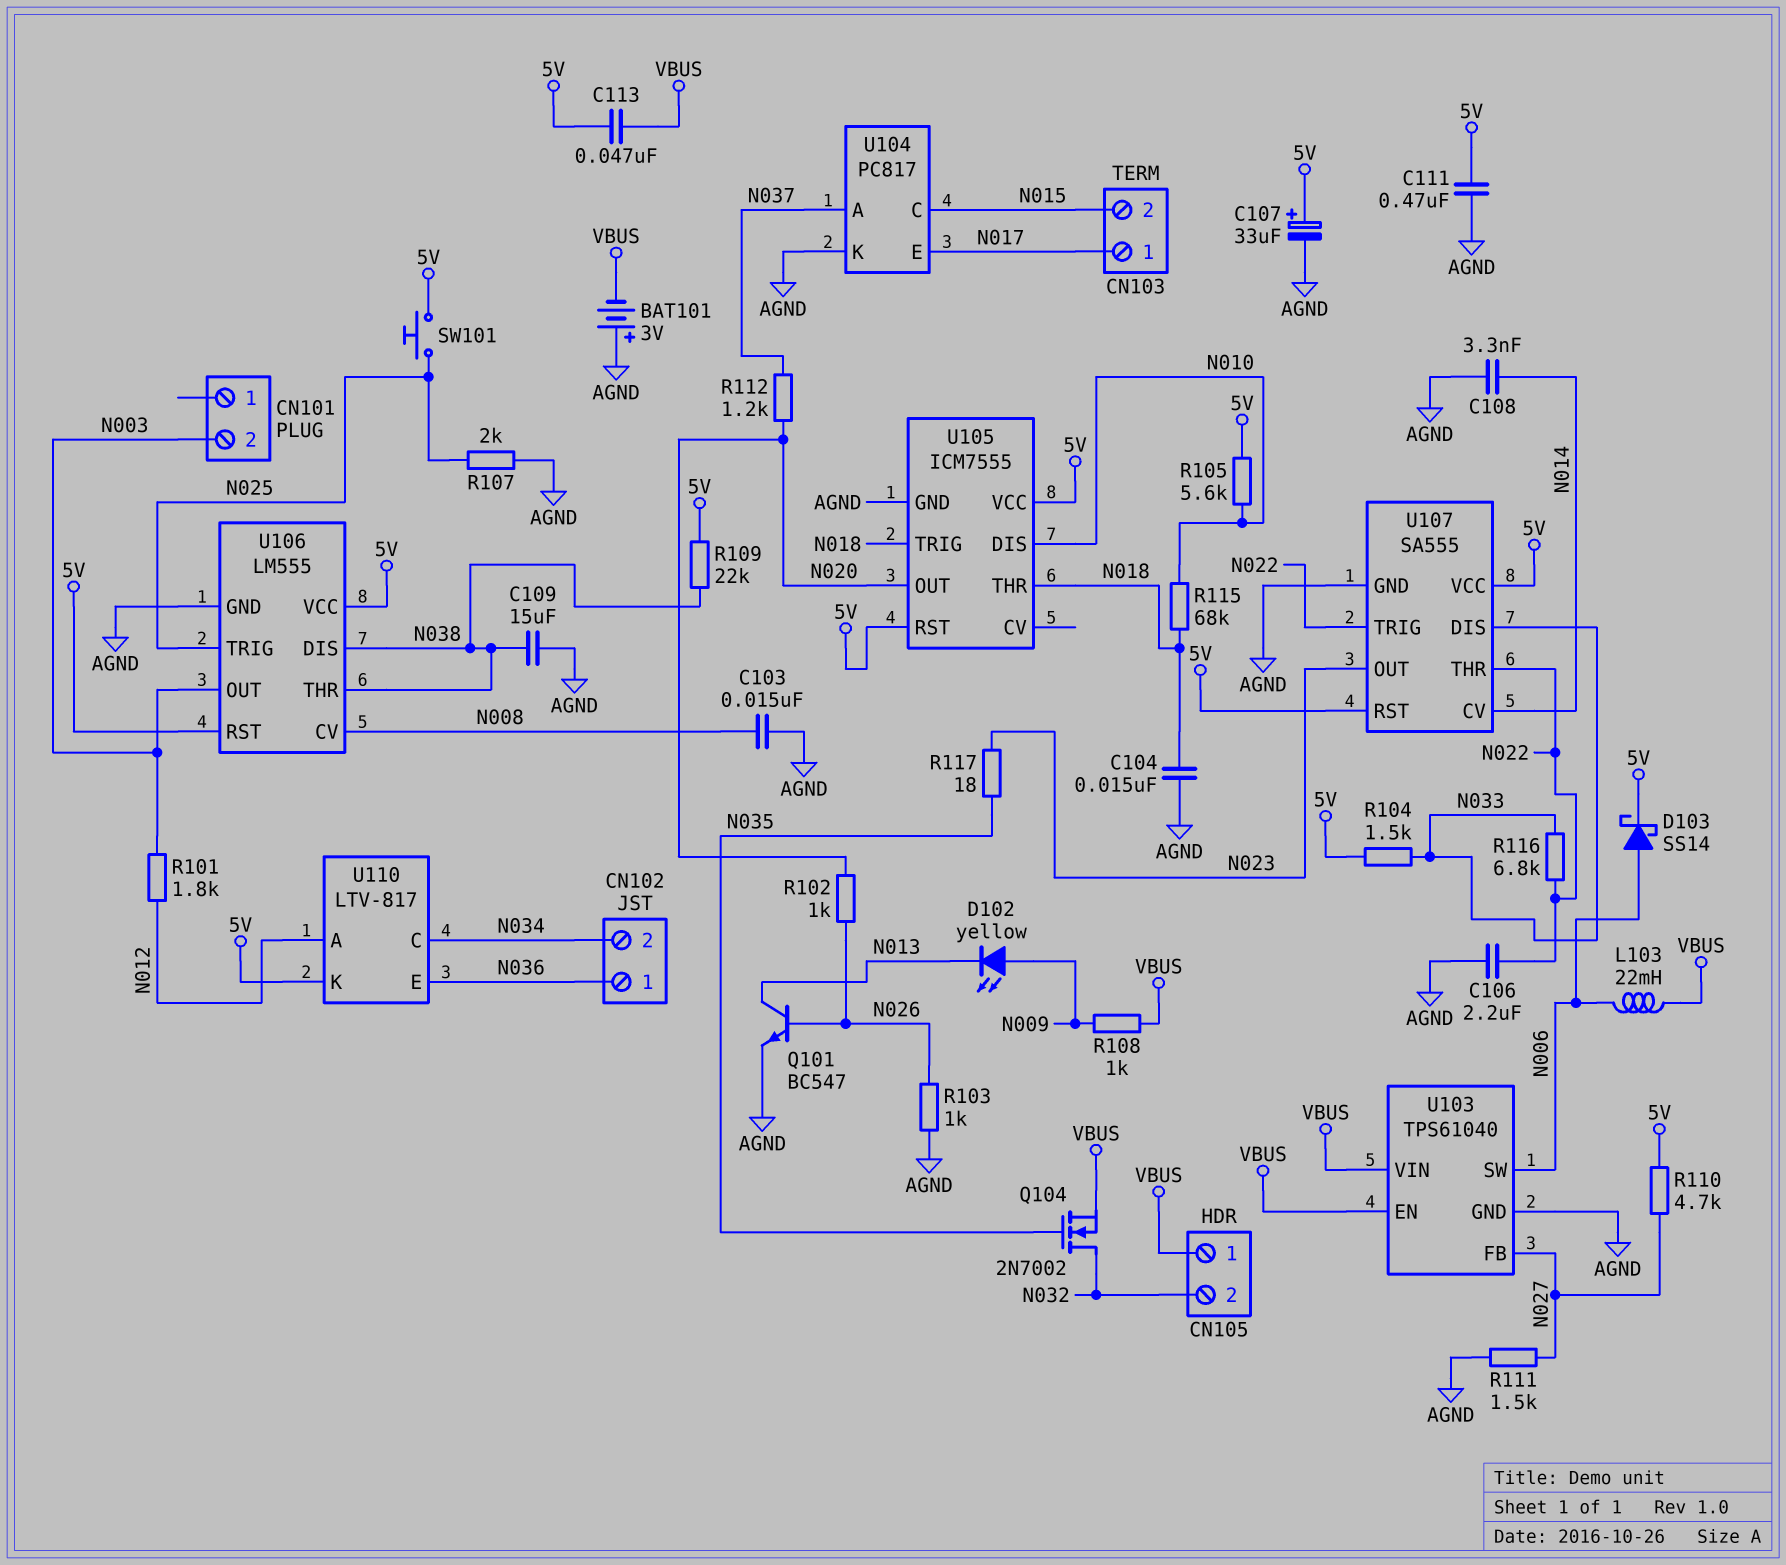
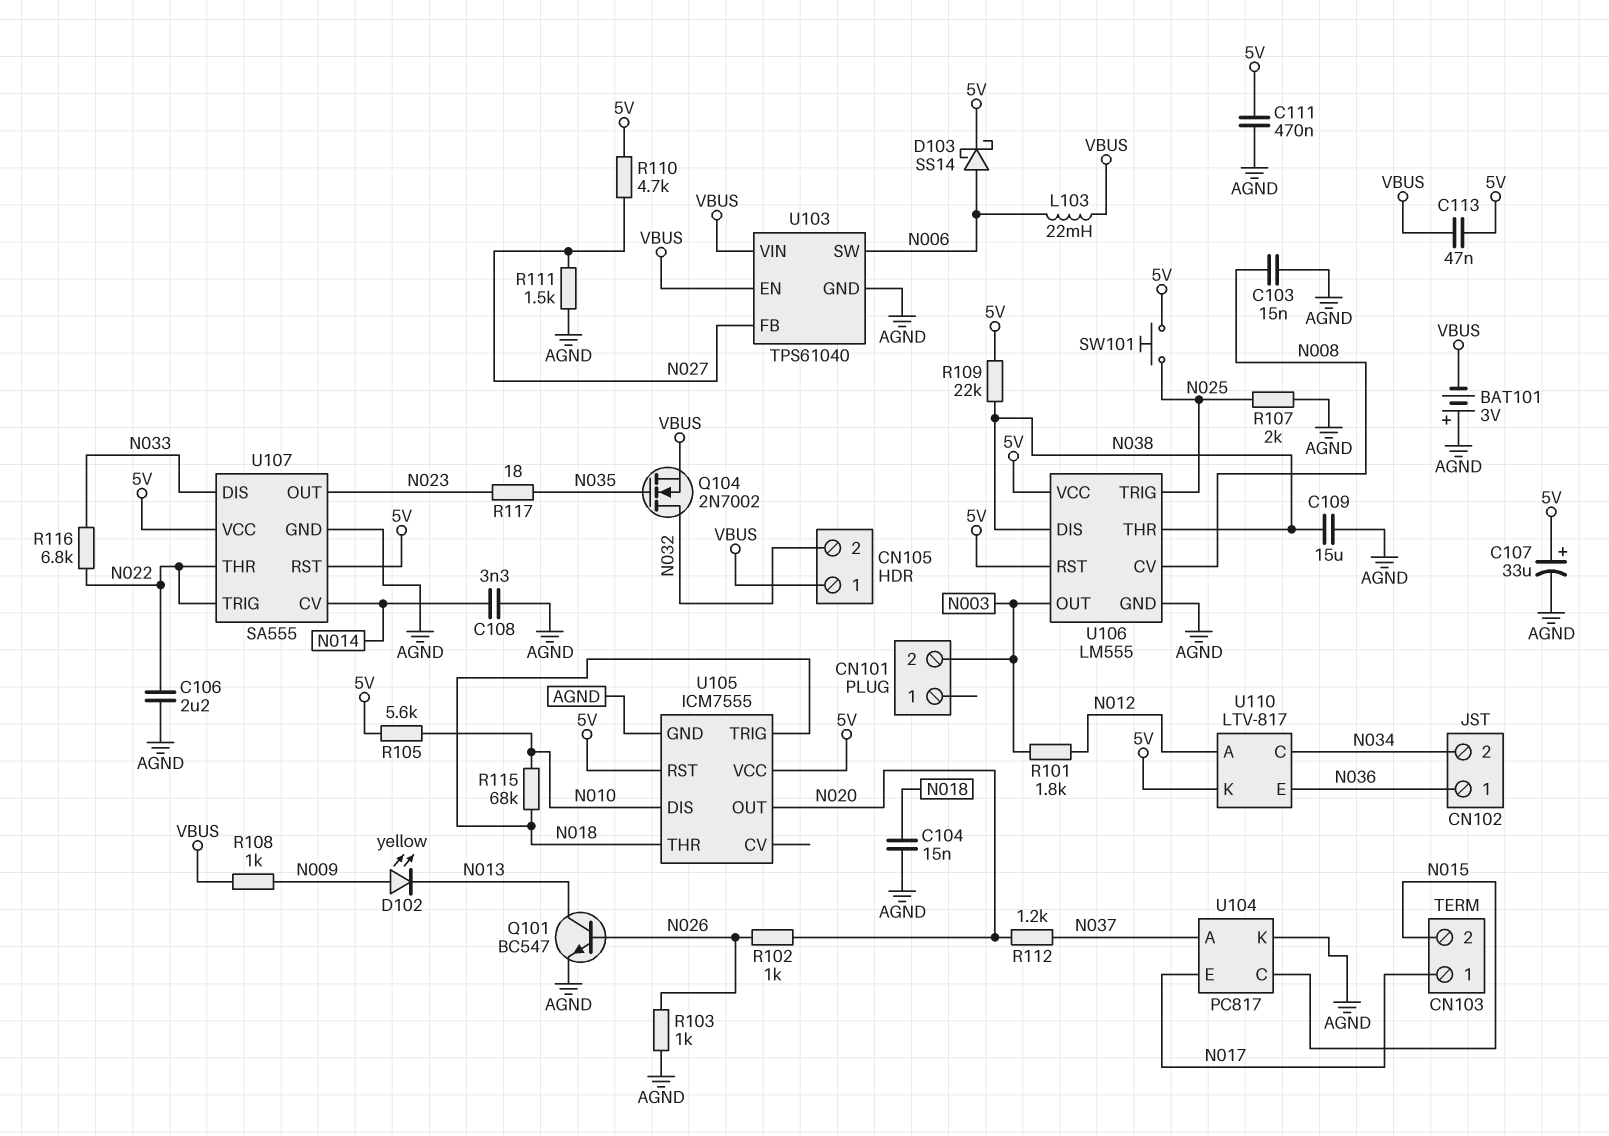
R104: 1.5k (5V, N033) -> none

